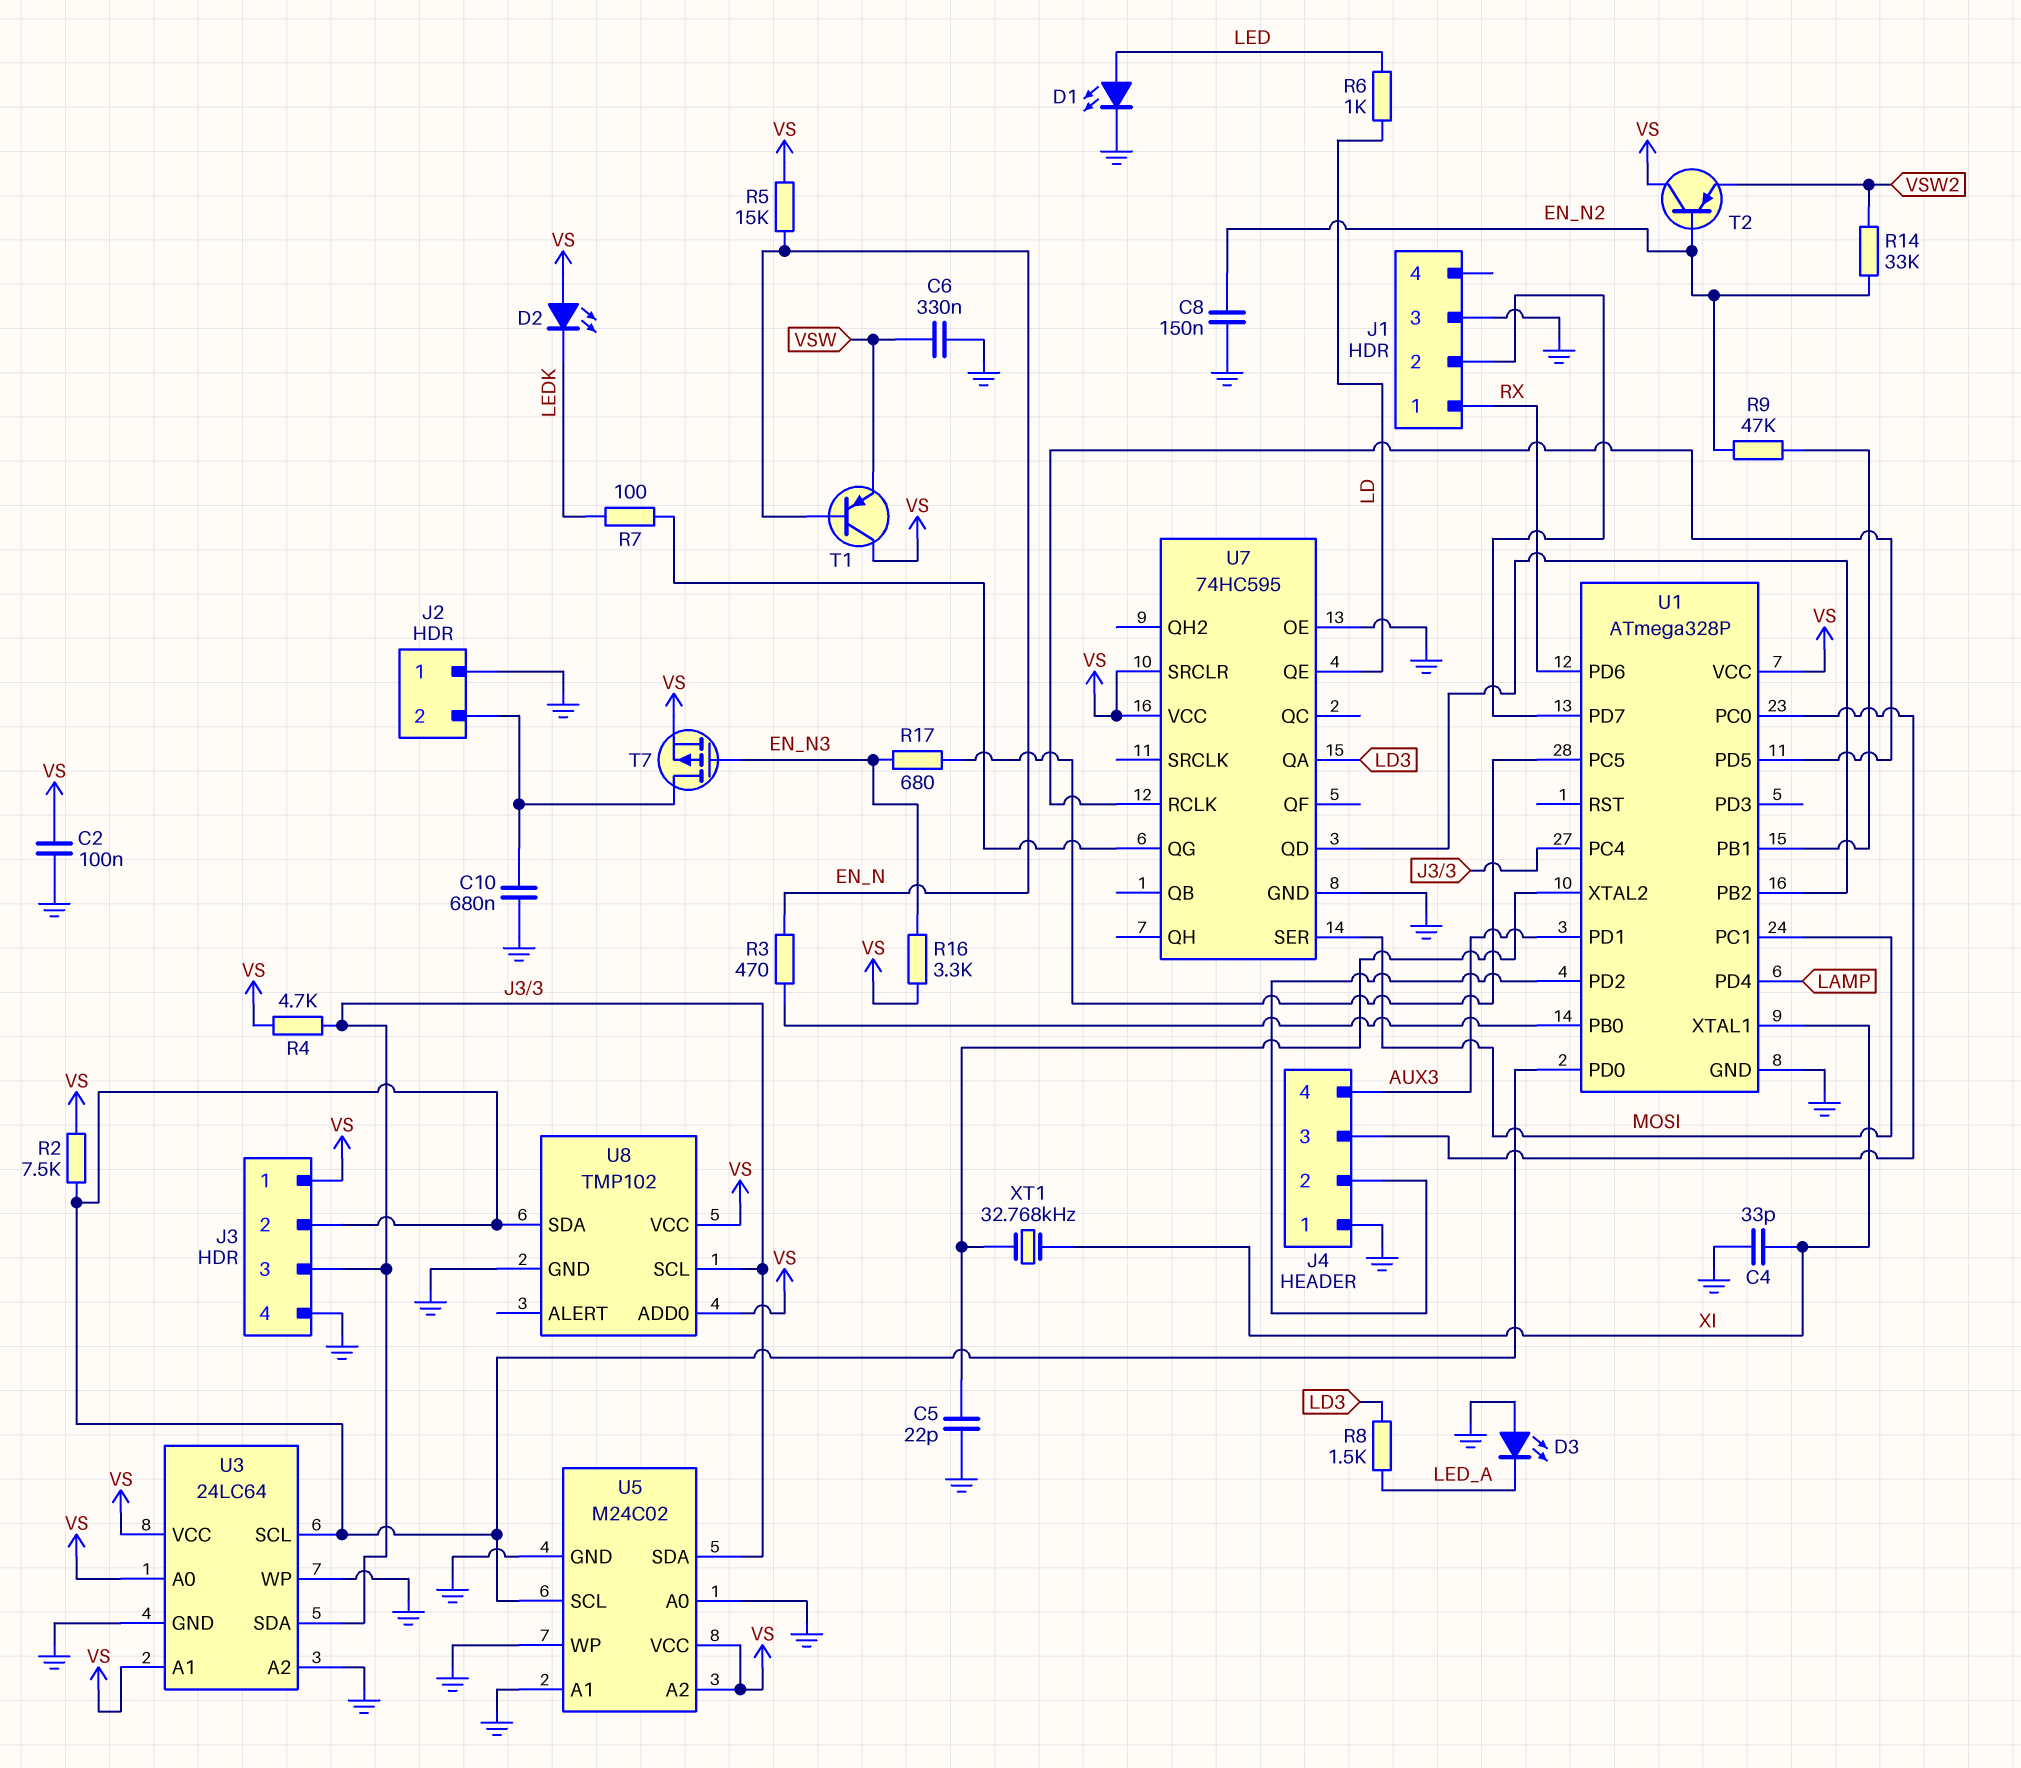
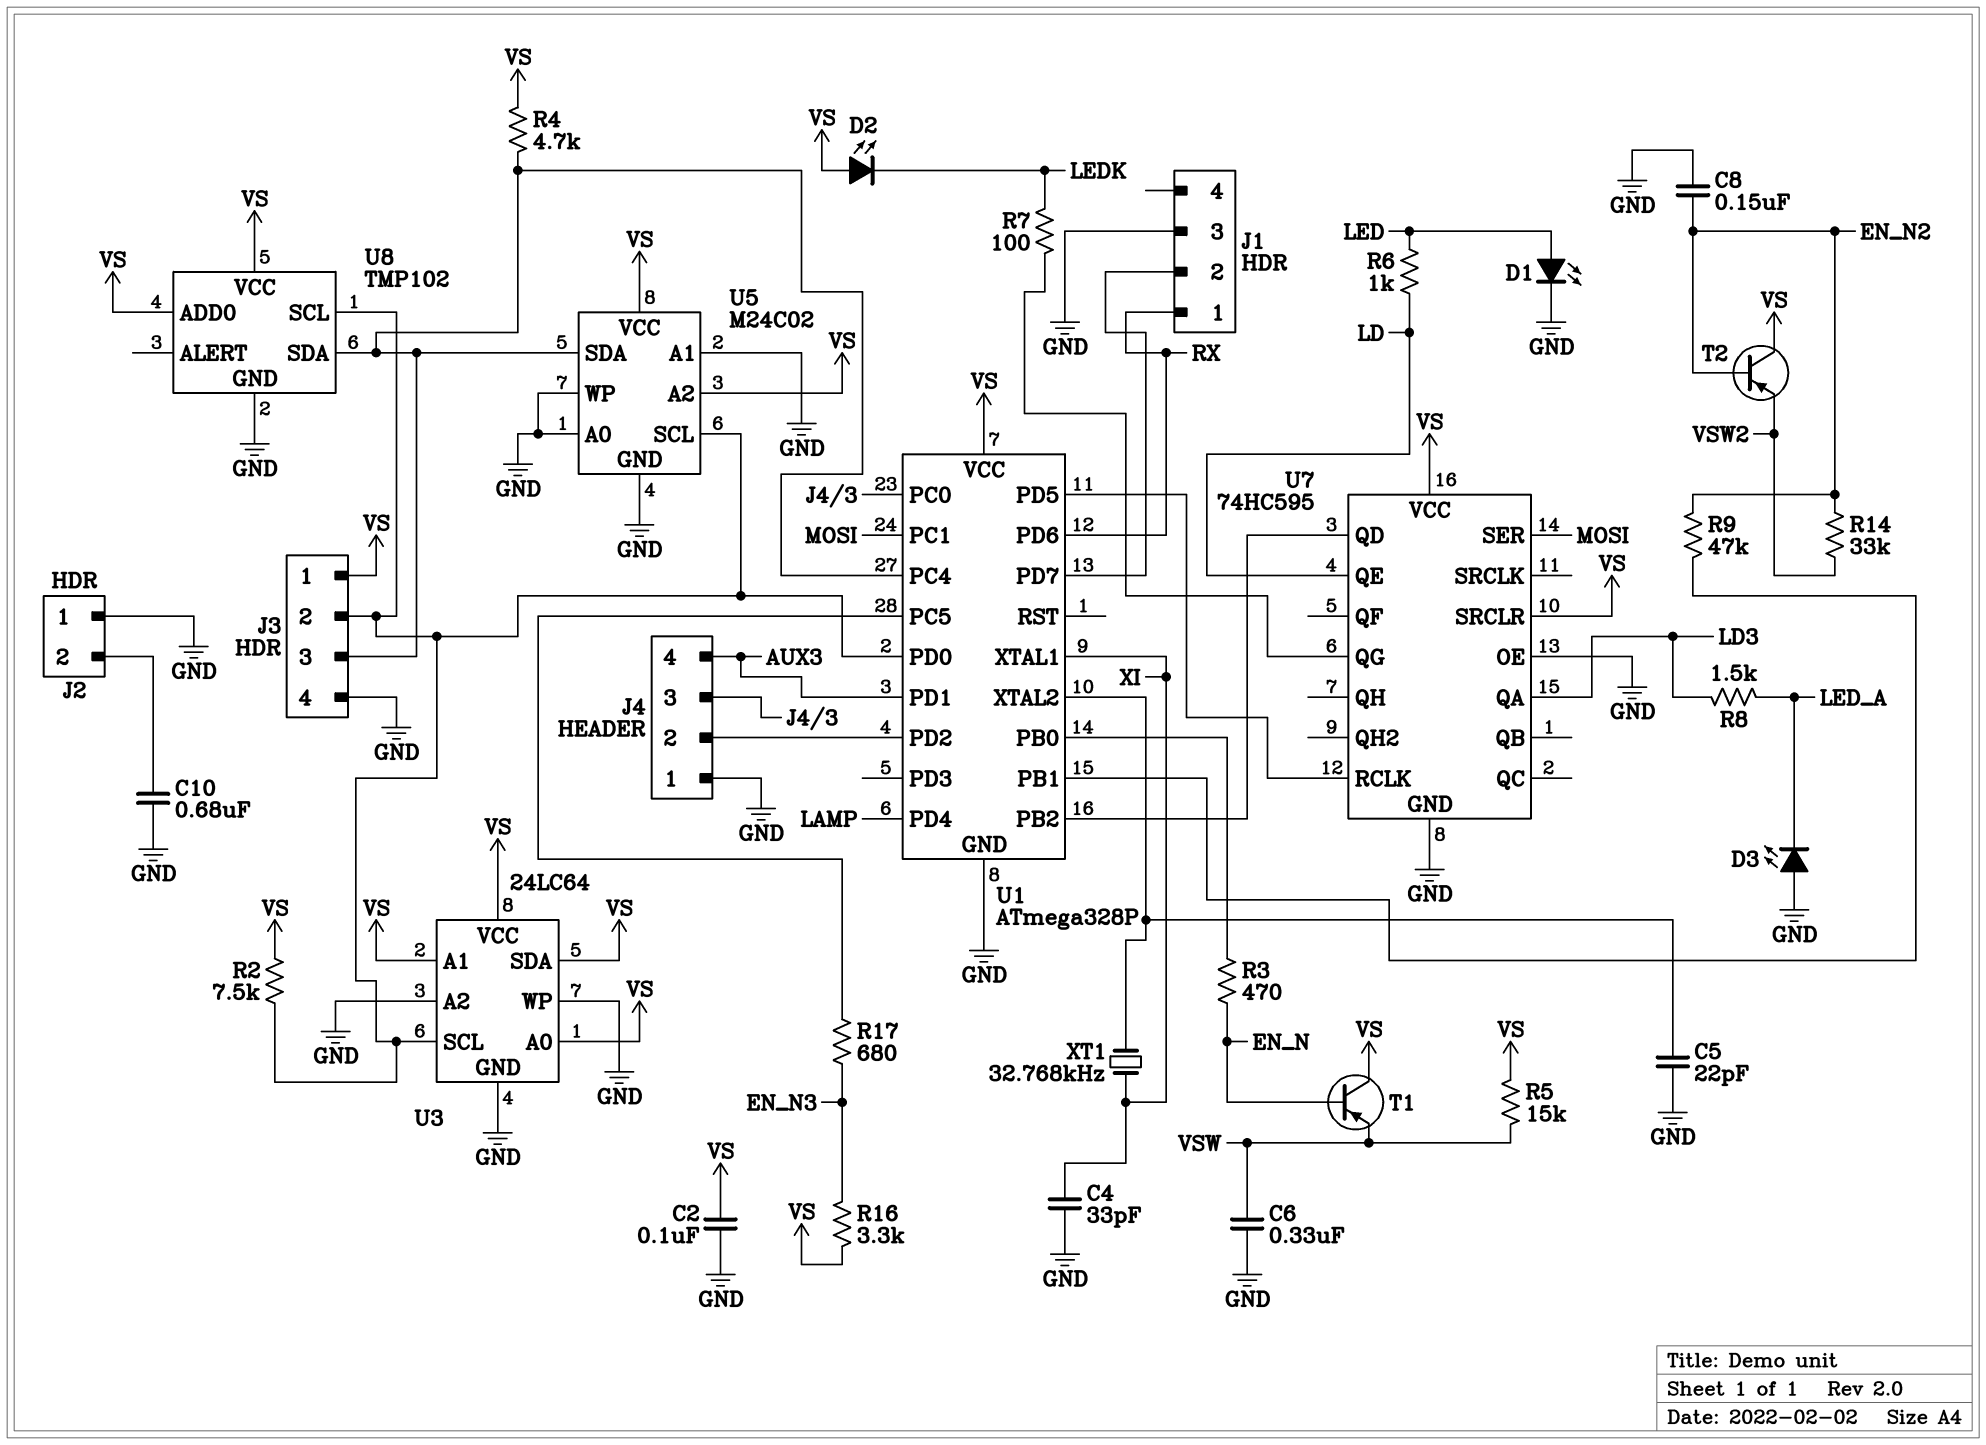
R5: 15k (EN_N, VS) -> 15k (VS, VSW)
T7: PMOS (G EN_N3, D J2/2, S VS) -> none
U3 pin SDA: J3/3 -> VS
U8 pin SCL: J3/3 -> J3/2
U8 pin SDA: J3/2 -> J3/3

